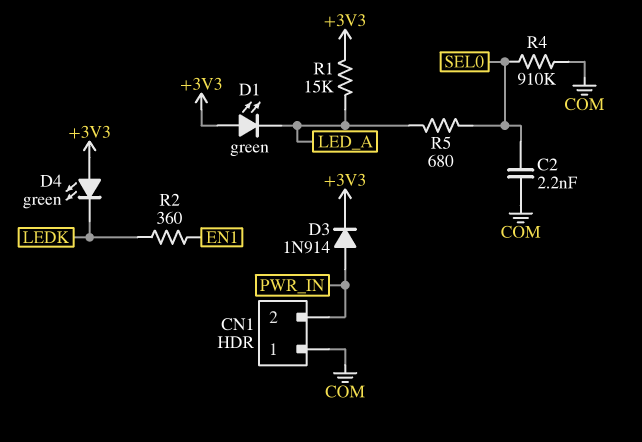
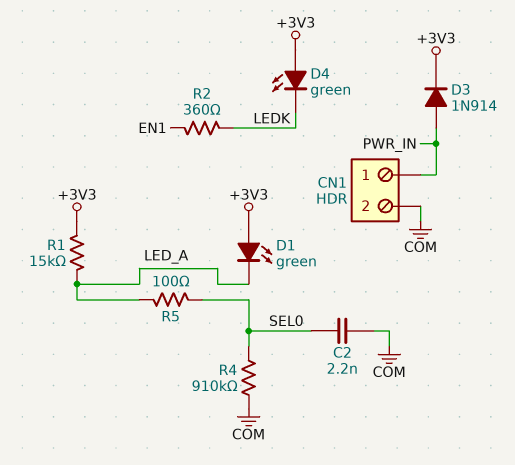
CN1 pin 1: COM -> PWR_IN
CN1 pin 2: PWR_IN -> COM
R5: 680 (LED_A, SEL0) -> 100 (LED_A, SEL0)

